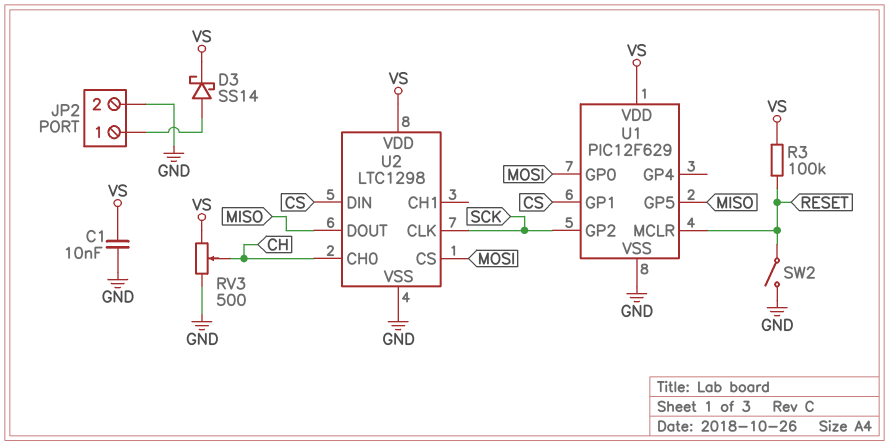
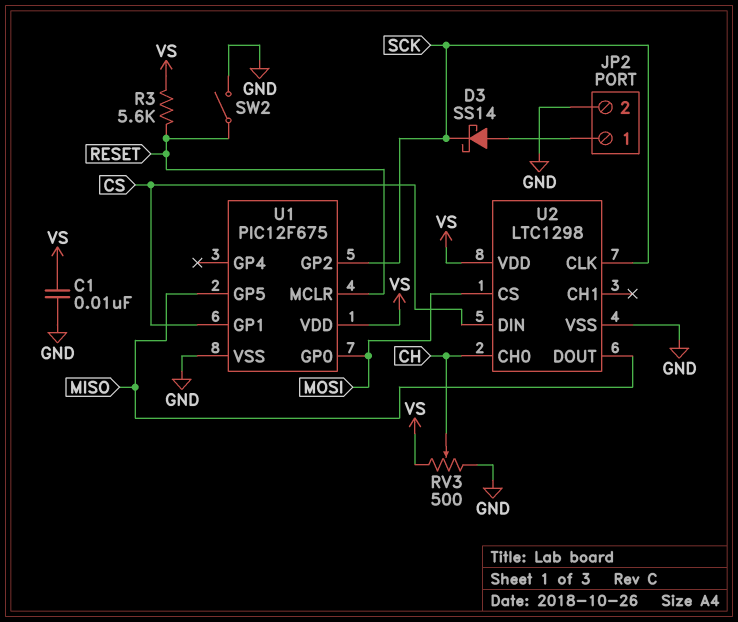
D3: schottky SS14 (A JP2/1, K VS) -> schottky SS14 (A JP2/1, K SCK)
R3: 100k (RESET, VS) -> 5.6k (RESET, VS)
U1: PIC12F629 -> PIC12F675

